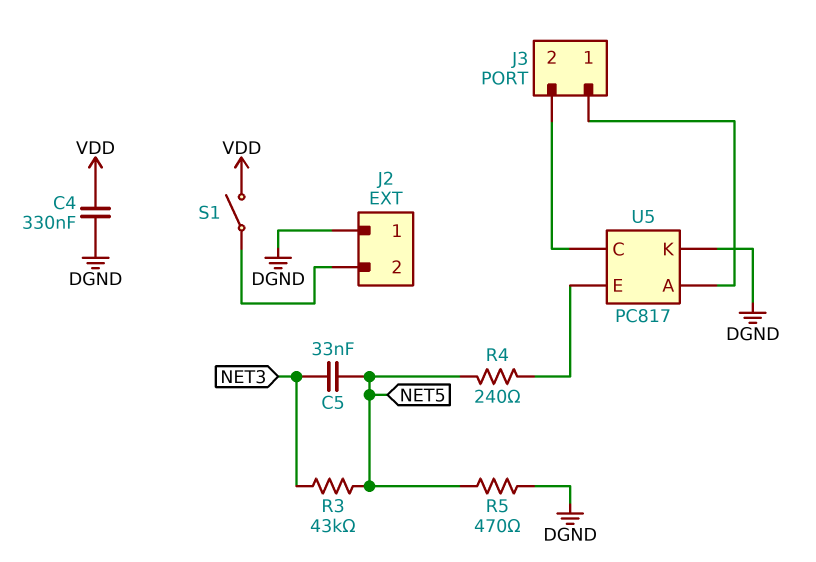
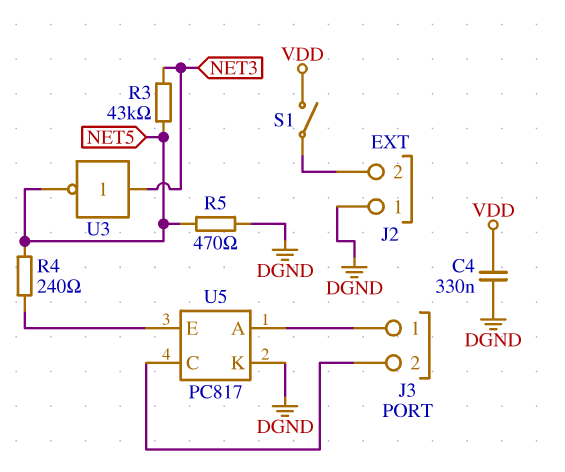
C5: 33nF (NET3, NET5) -> none
U3: none -> NOT (in NET3, out NET5)

